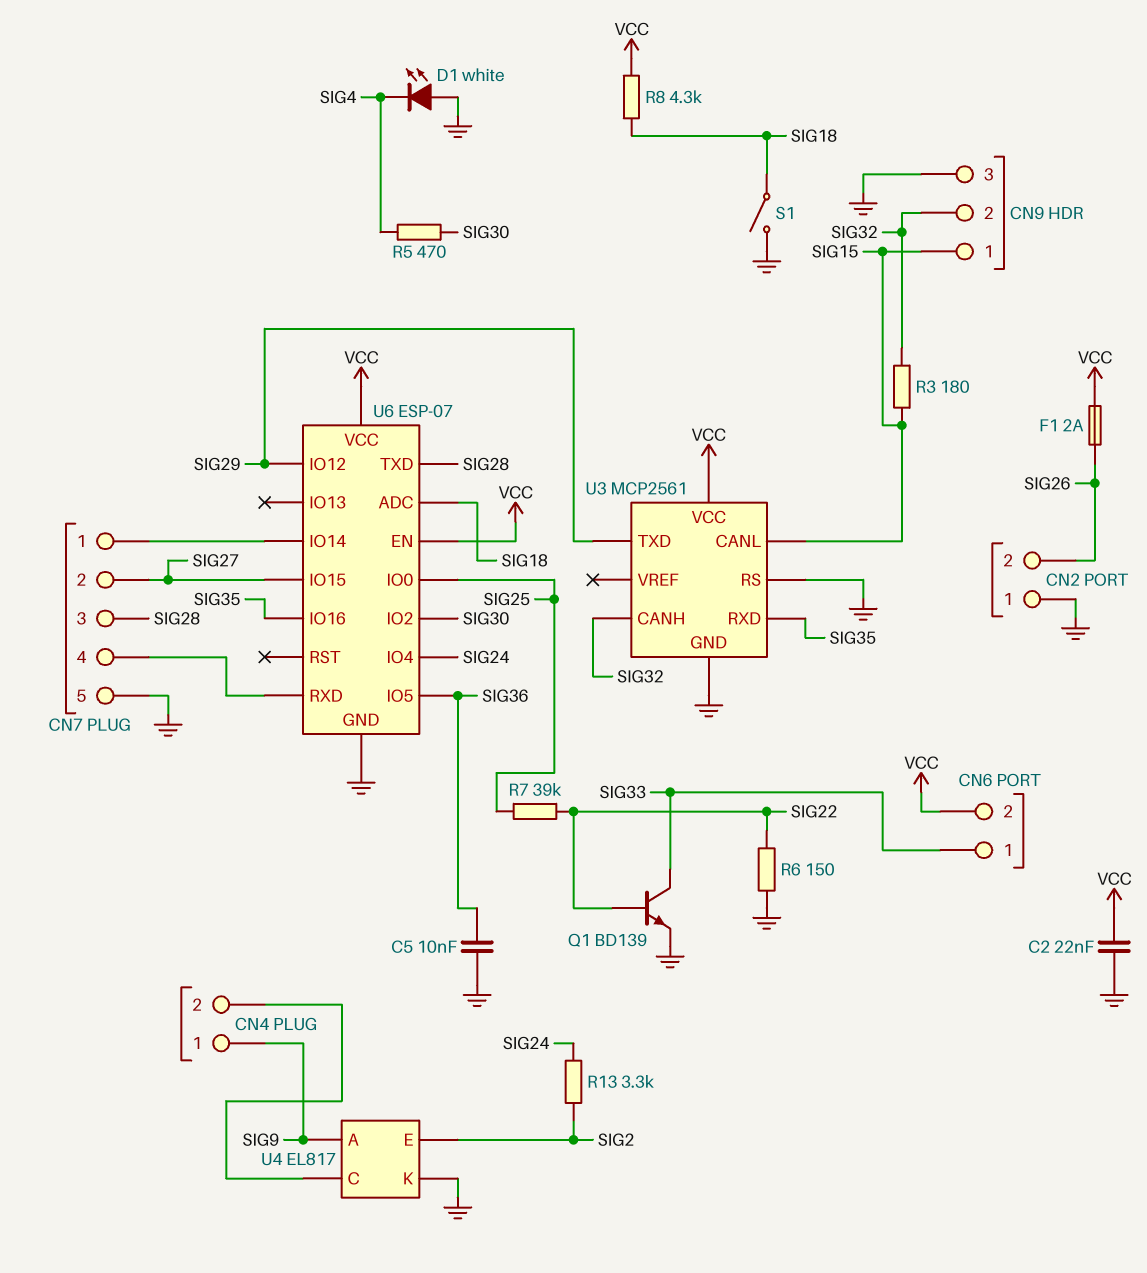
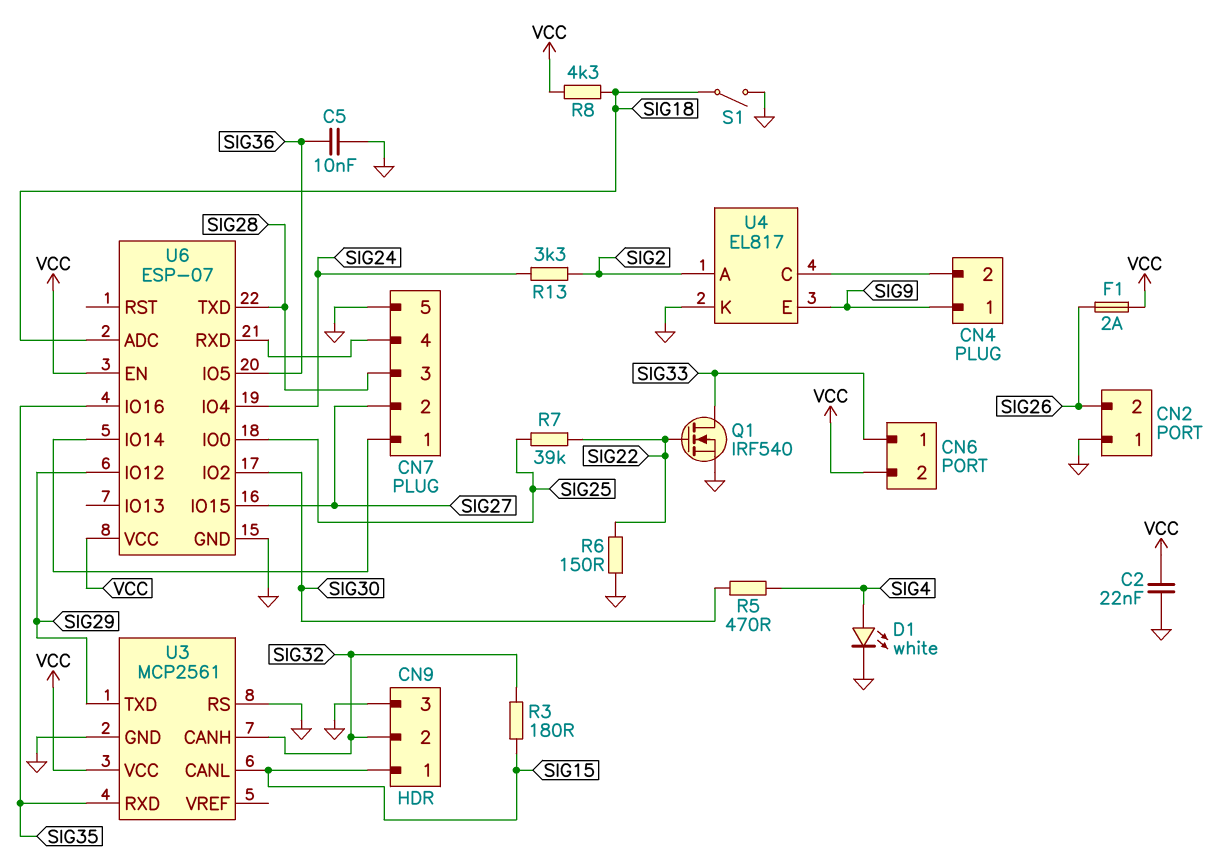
D1: LED white (A GND, K SIG4) -> LED white (A SIG4, K GND)
Q1: NPN BD139 (B SIG22, C SIG33, E GND) -> NMOS IRF540 (G SIG22, D SIG33, S GND)
U4 pin A: SIG9 -> SIG2
U4 pin E: SIG2 -> SIG9

